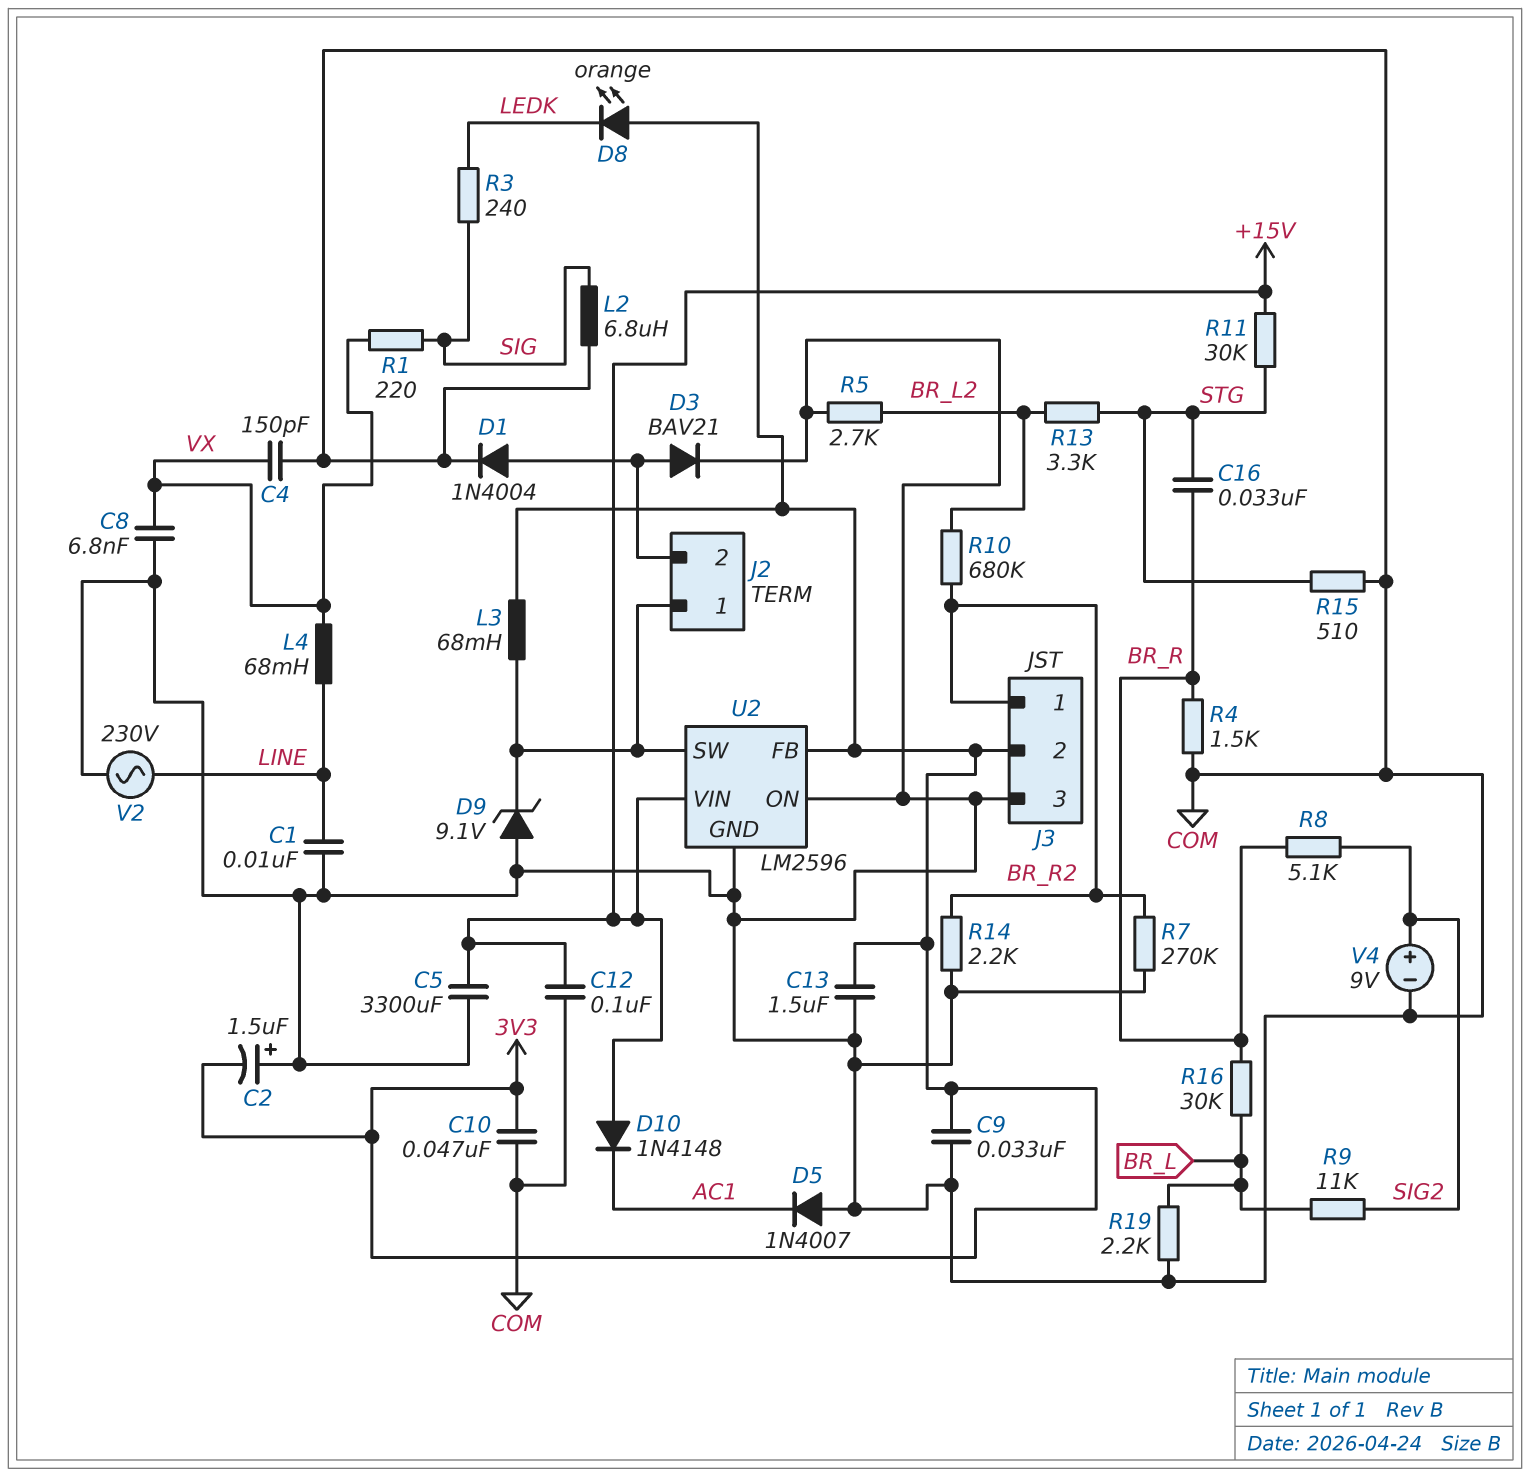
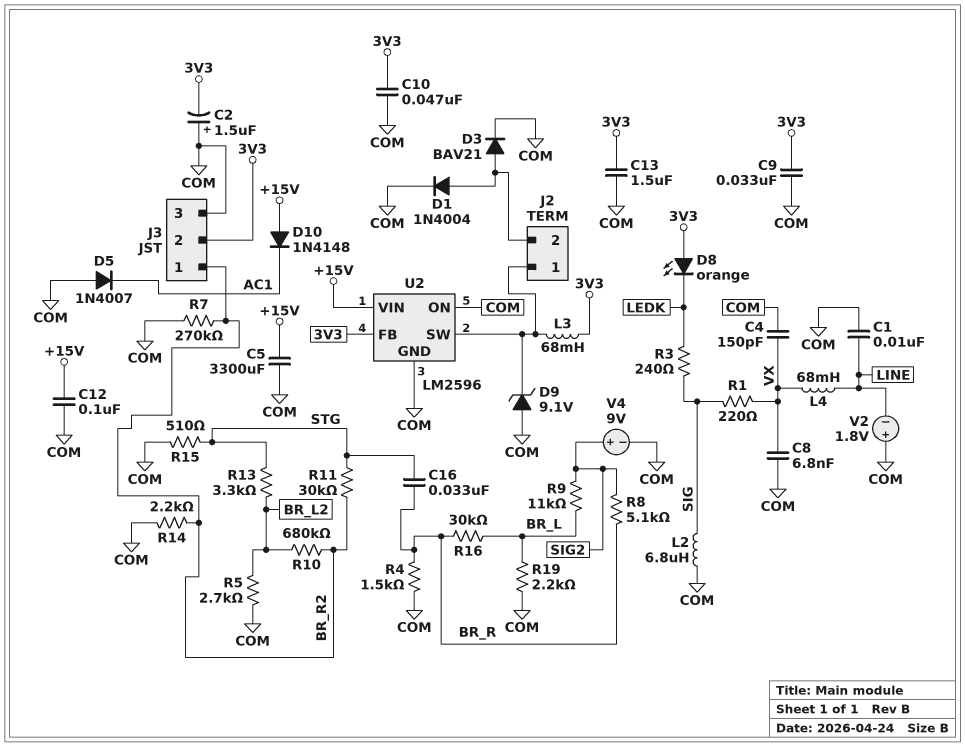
R11: 30k (+15V, STG) -> 30k (BR_R2, STG)
V2: AC 230V (COM, LINE) -> 1.8V (plus COM, minus LINE)

